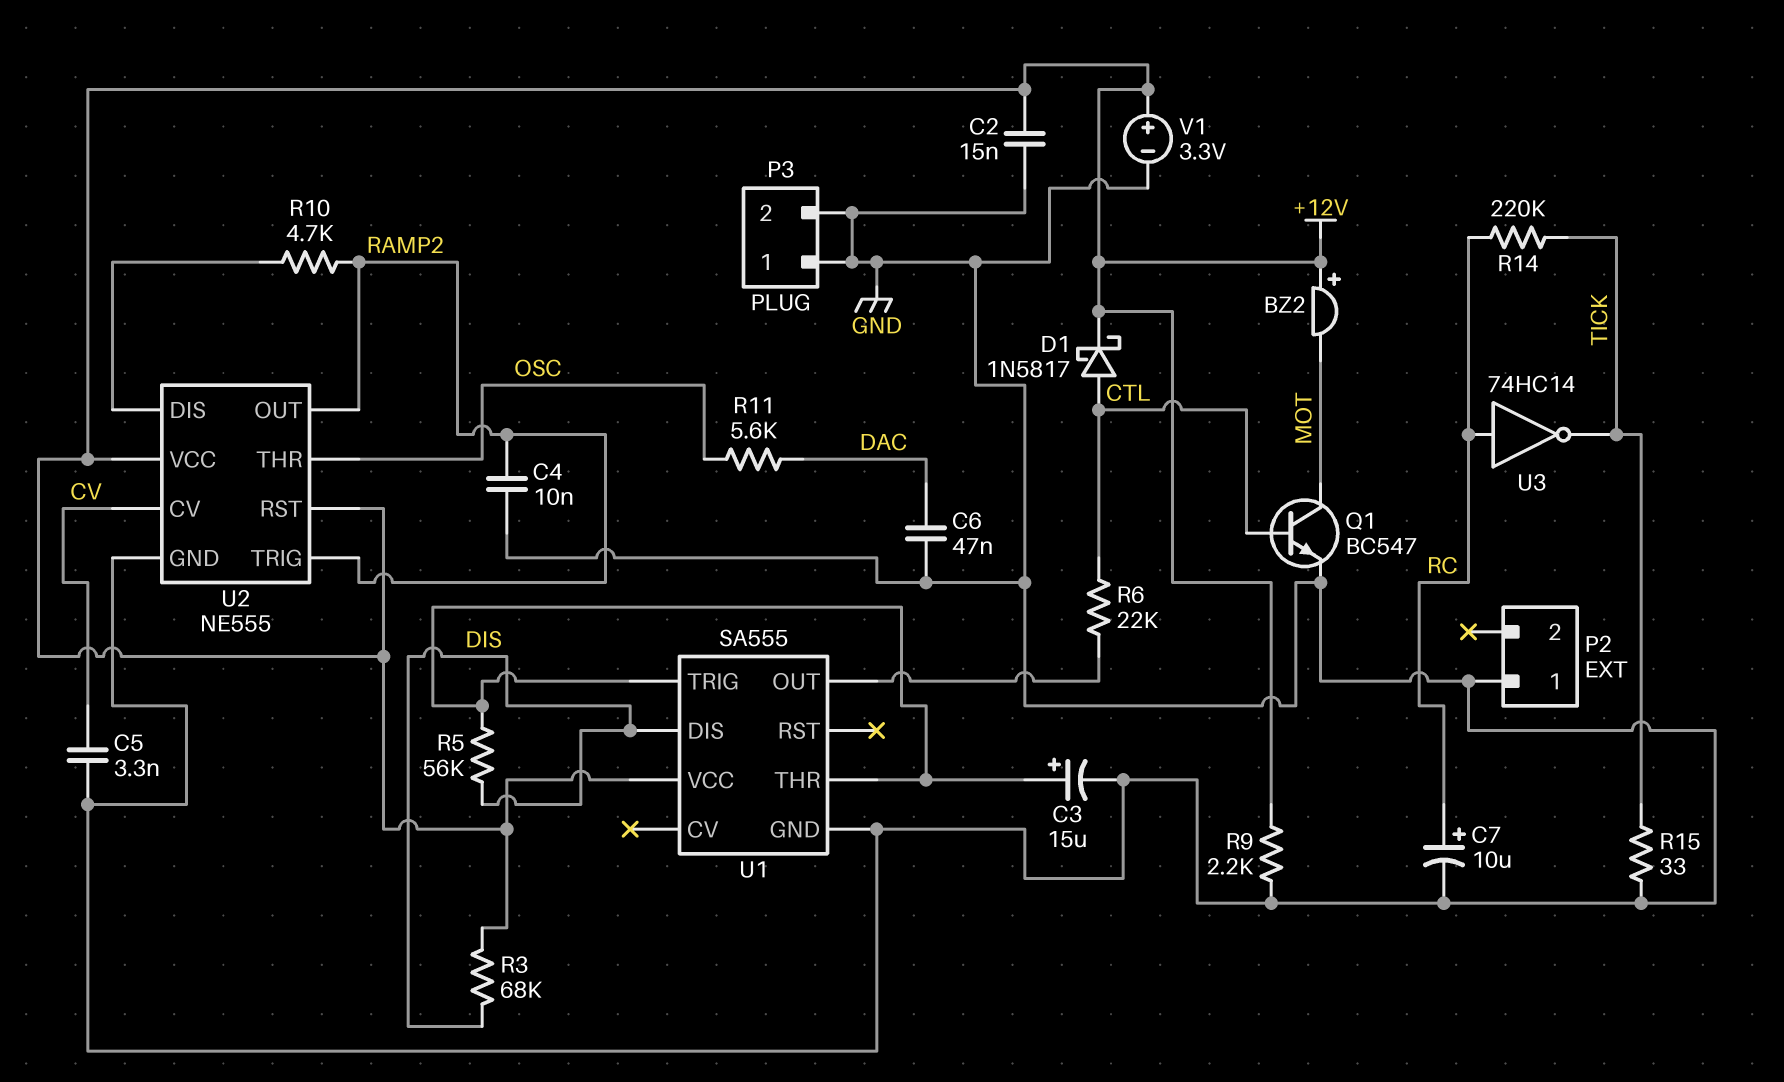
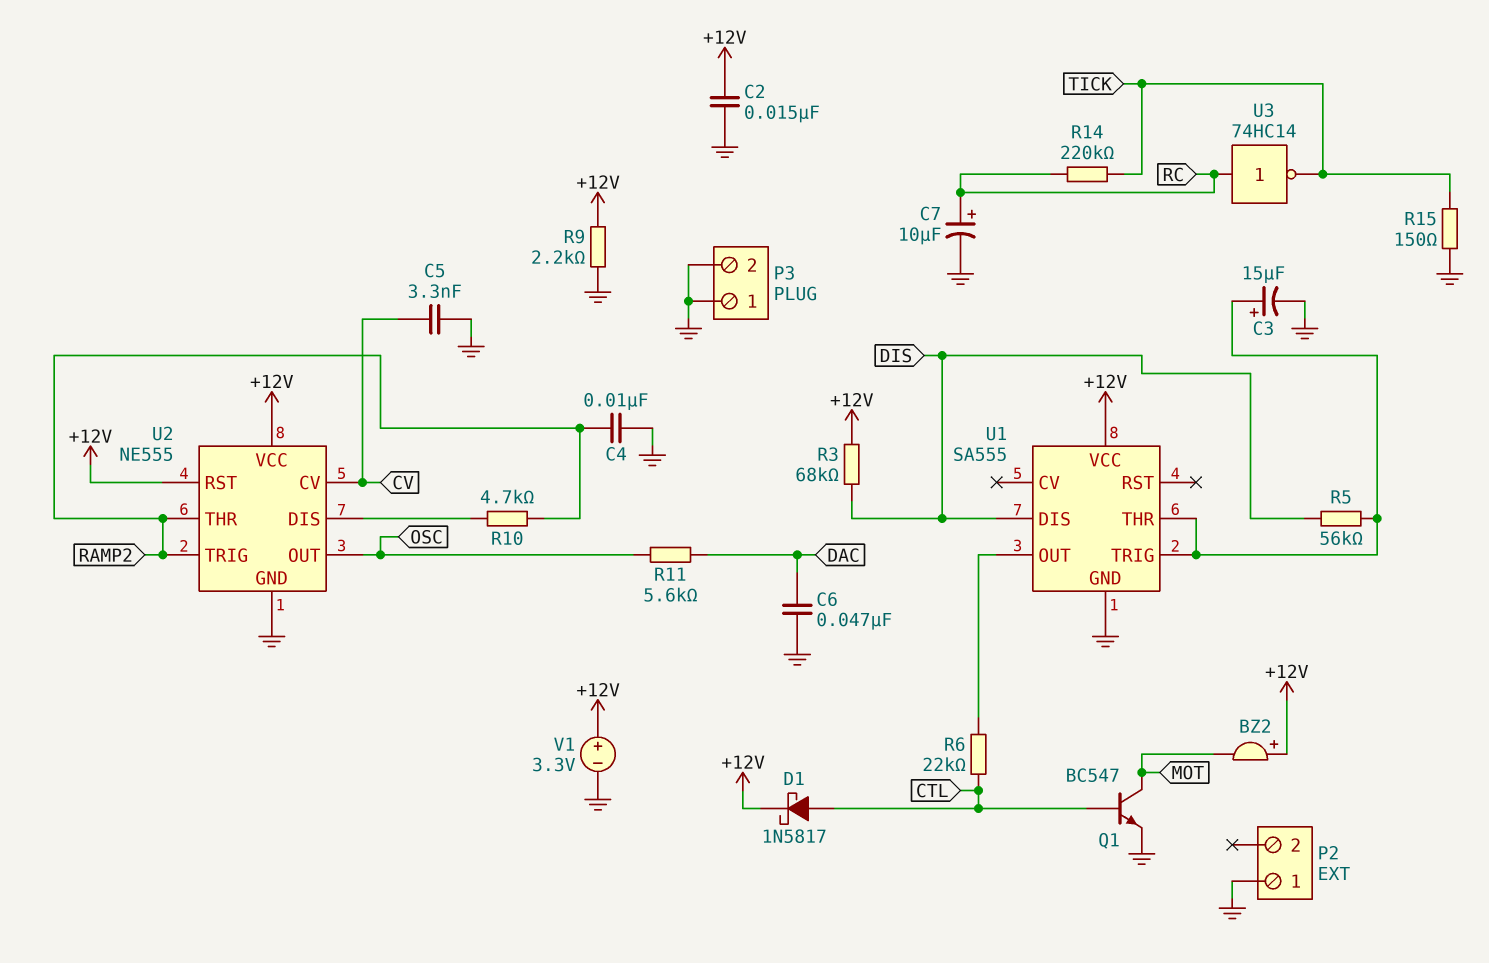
R15: 33 (GND, TICK) -> 150 (GND, TICK)
U2 pin OUT: RAMP2 -> OSC
U2 pin THR: OSC -> RAMP2

